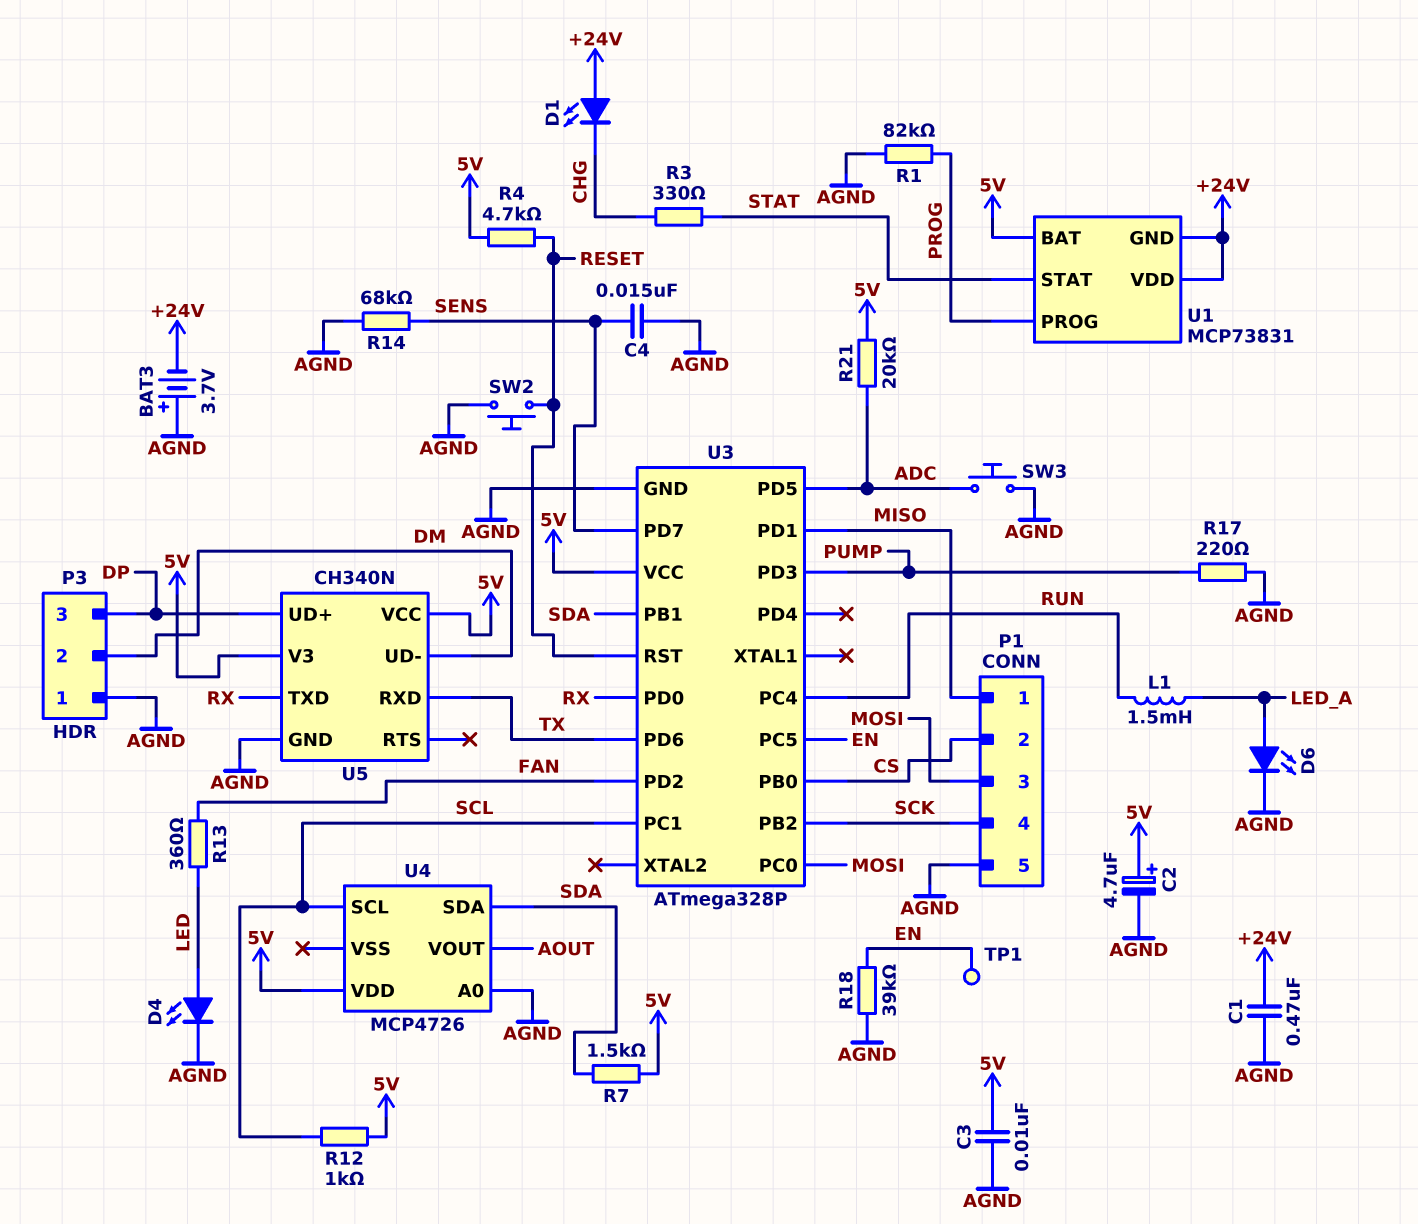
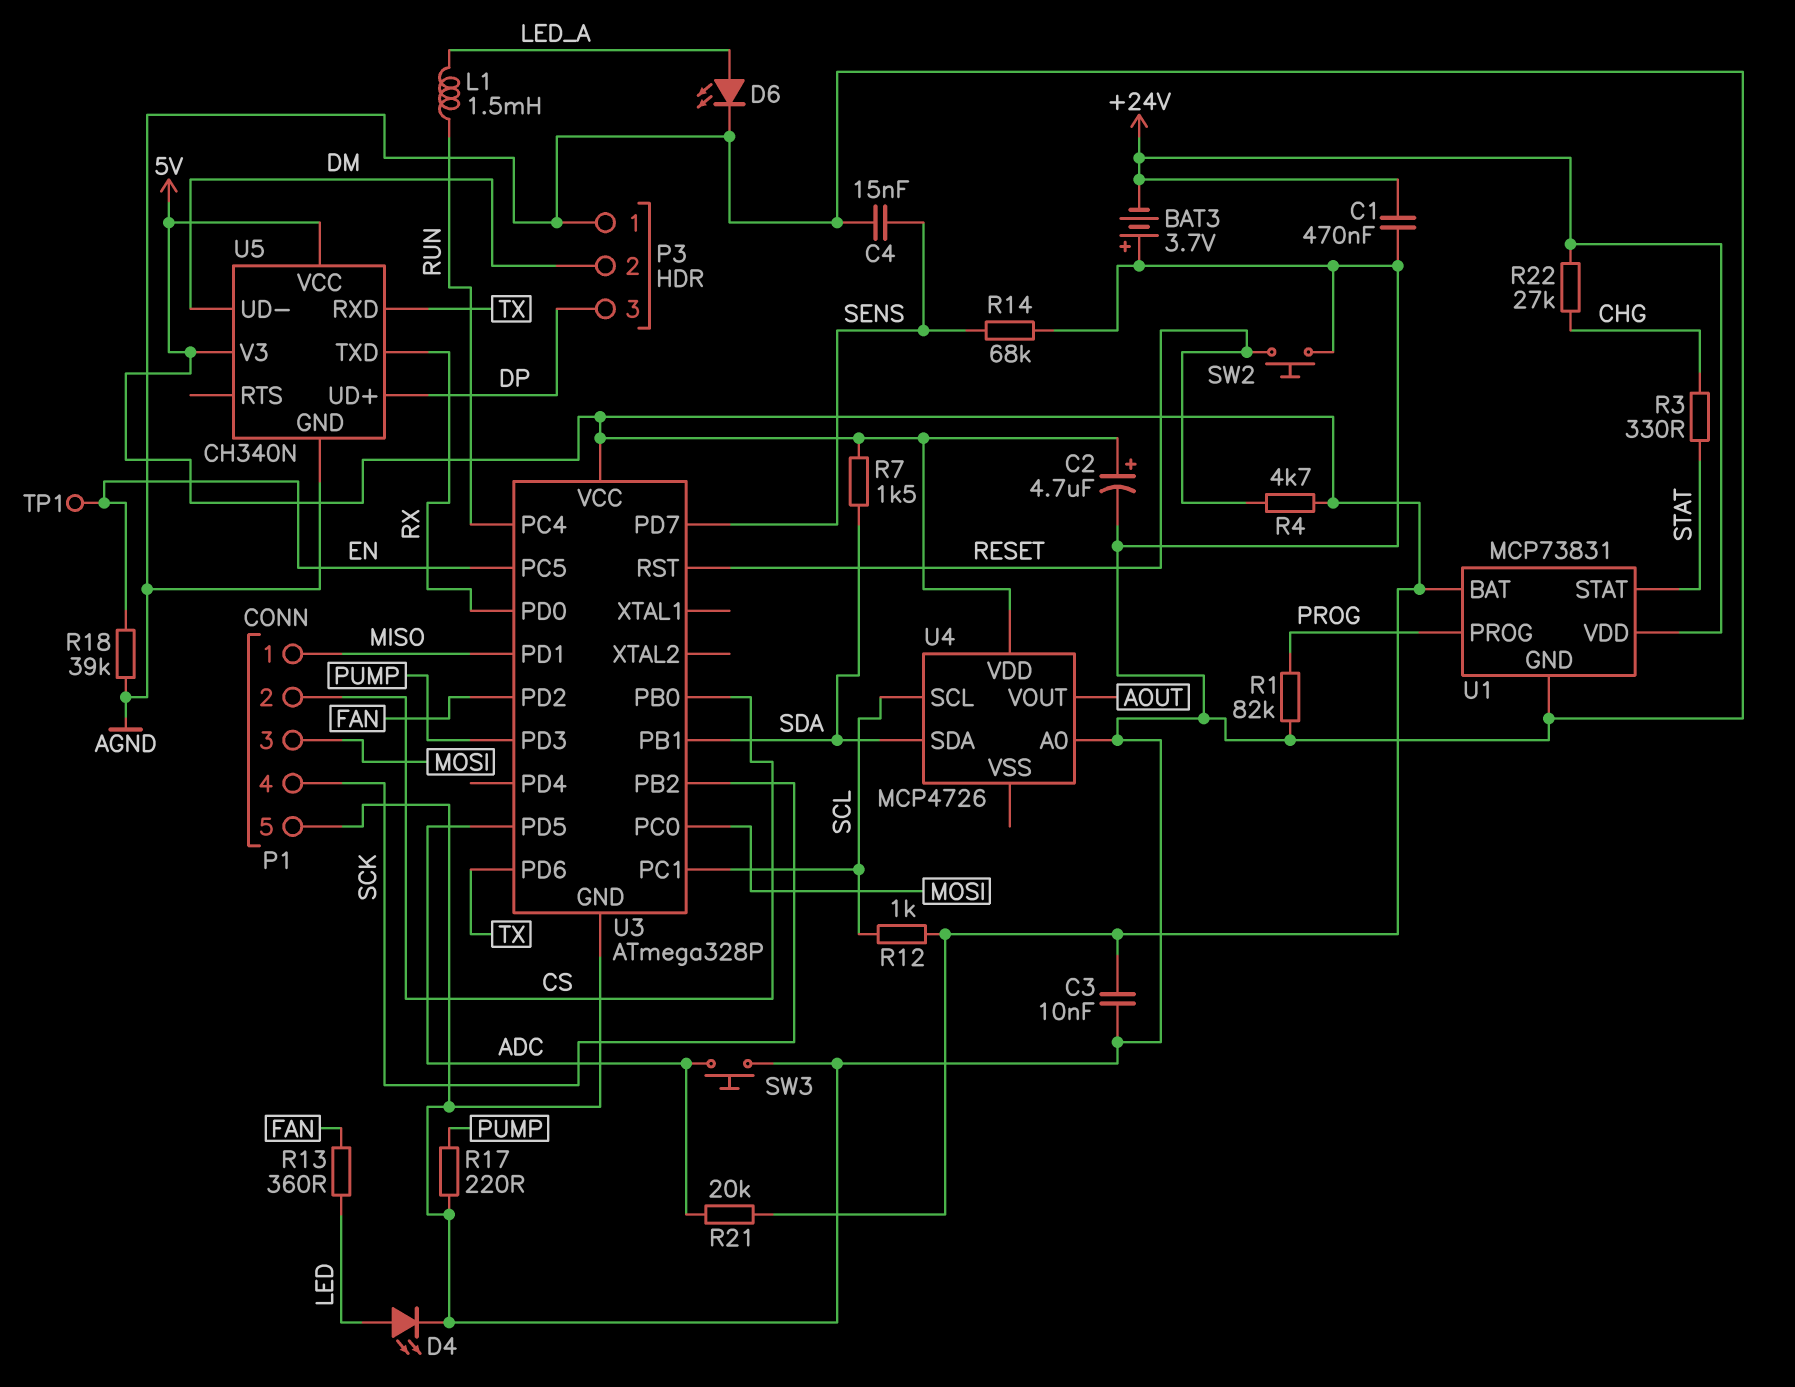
D1: LED (A +24V, K CHG) -> none
R22: none -> 27k (+24V, CHG)
U1 pin GND: +24V -> AGND

